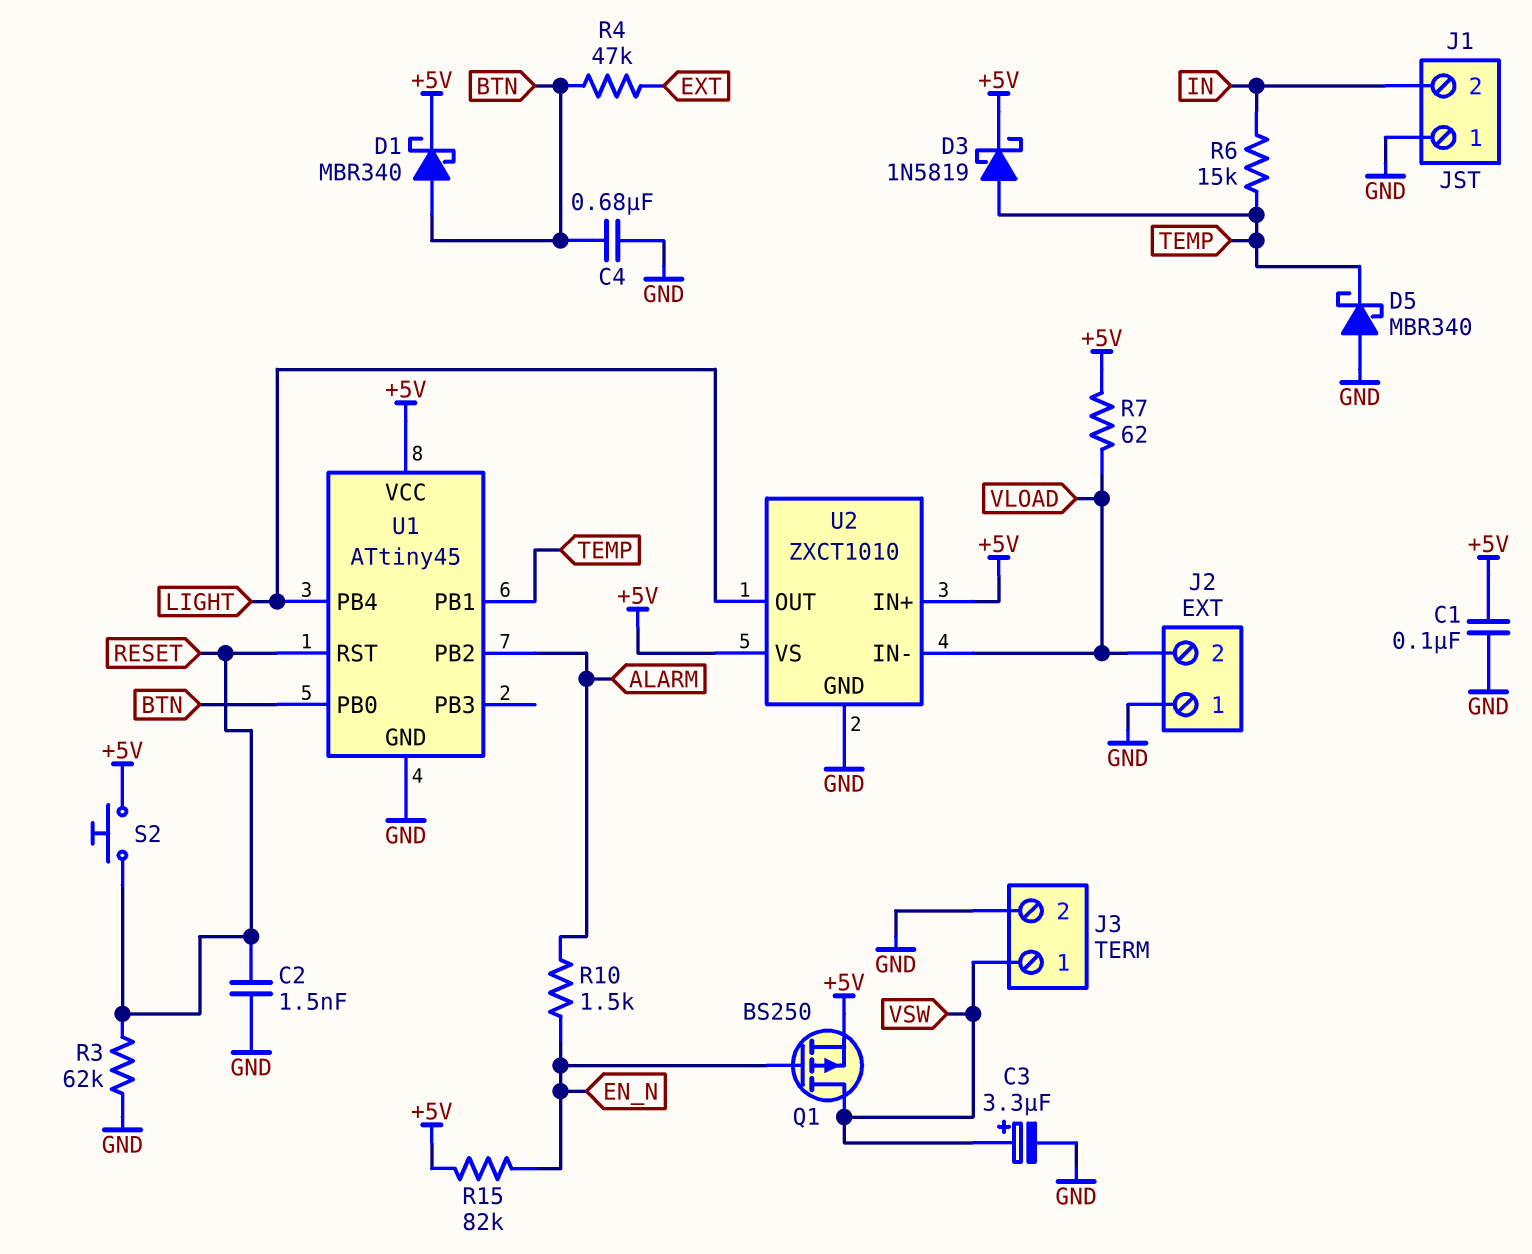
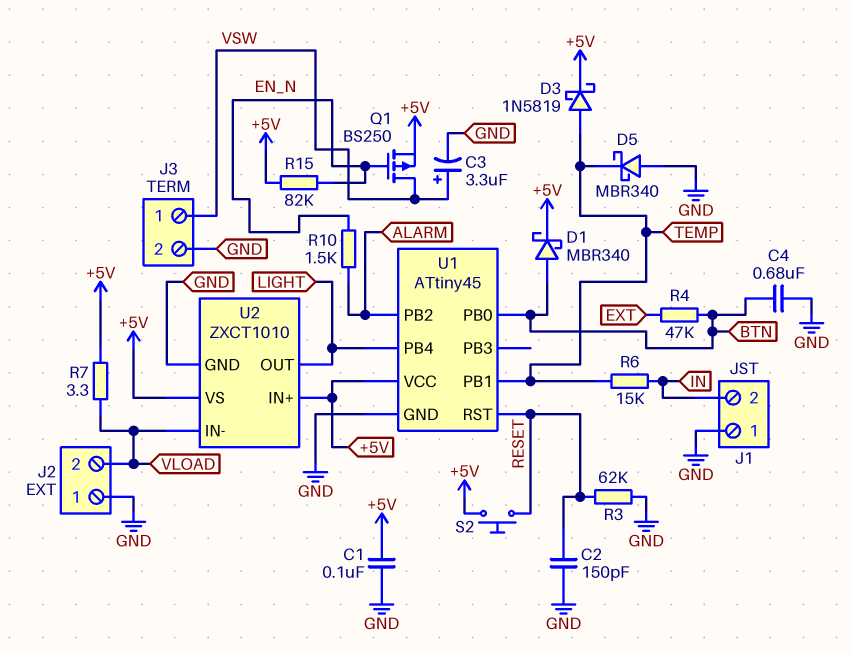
C2: 1.5nF (GND, RESET) -> 150pF (GND, RESET)
R7: 62 (+5V, VLOAD) -> 3.3 (+5V, VLOAD)

